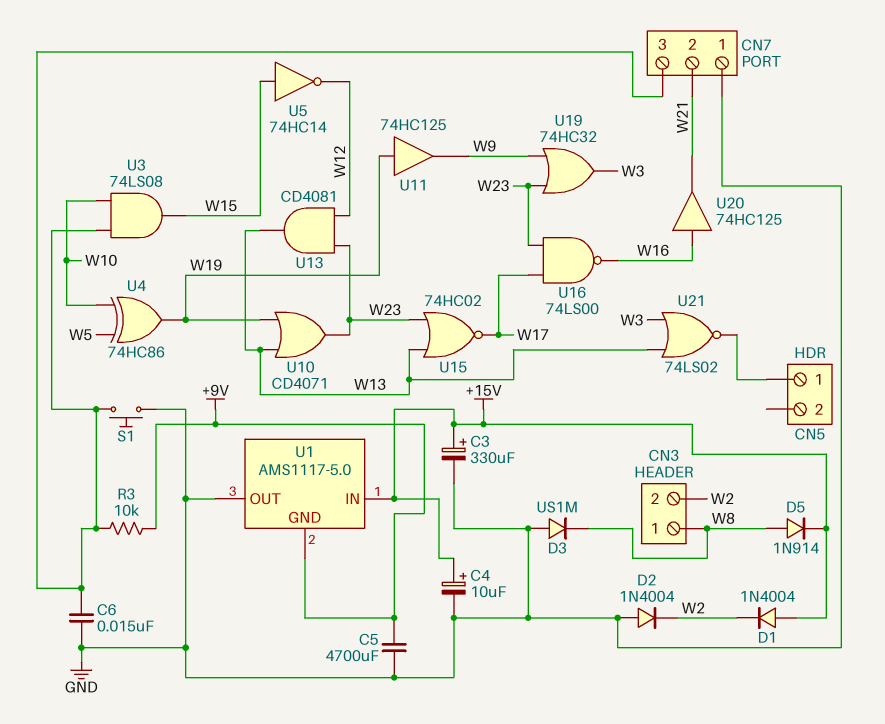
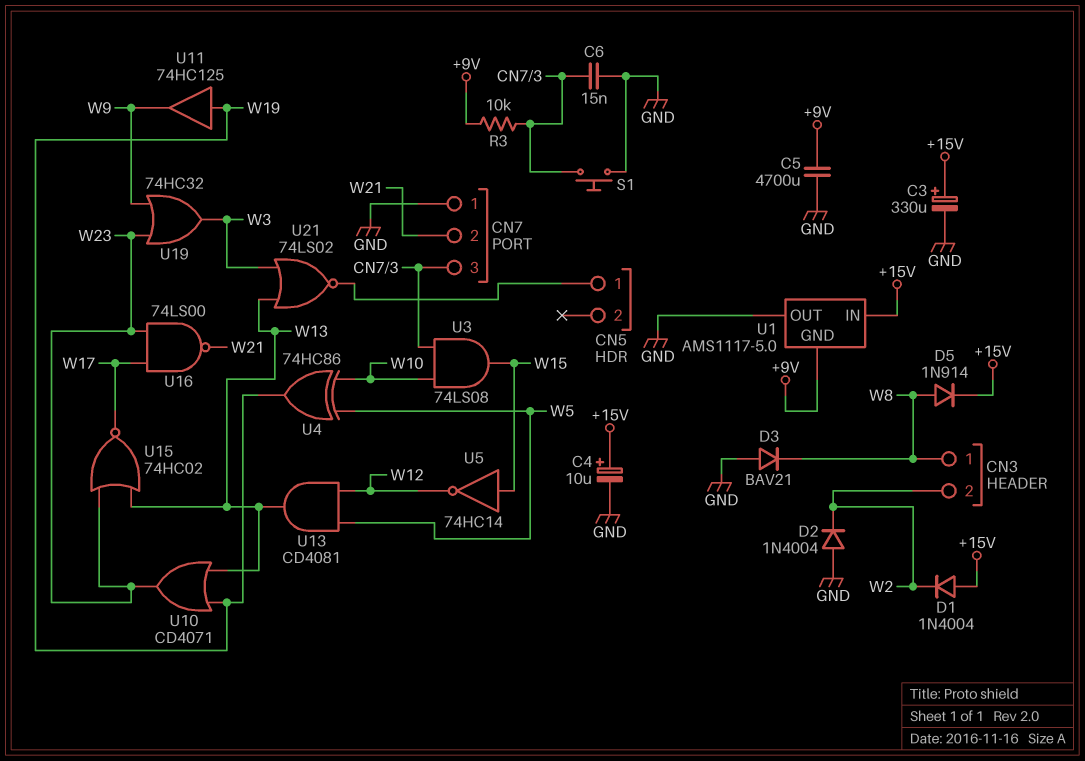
D3: diode US1M (A GND, K W8) -> diode BAV21 (A GND, K W8)
U13: AND CD4081 (in W12, in W23, out W13) -> AND CD4081 (in W5, in W12, out W13)
U16: NAND 74LS00 (in W17, in W23, out W16) -> NAND 74LS00 (in W17, in W23, out W21)
U20: buffer 74HC125 (in W16, out W21) -> none

